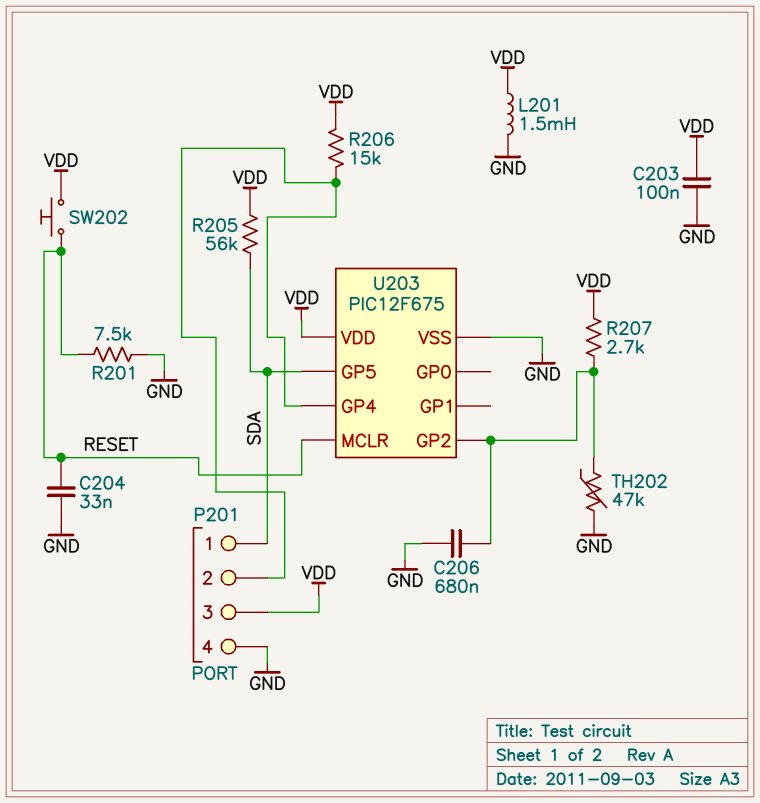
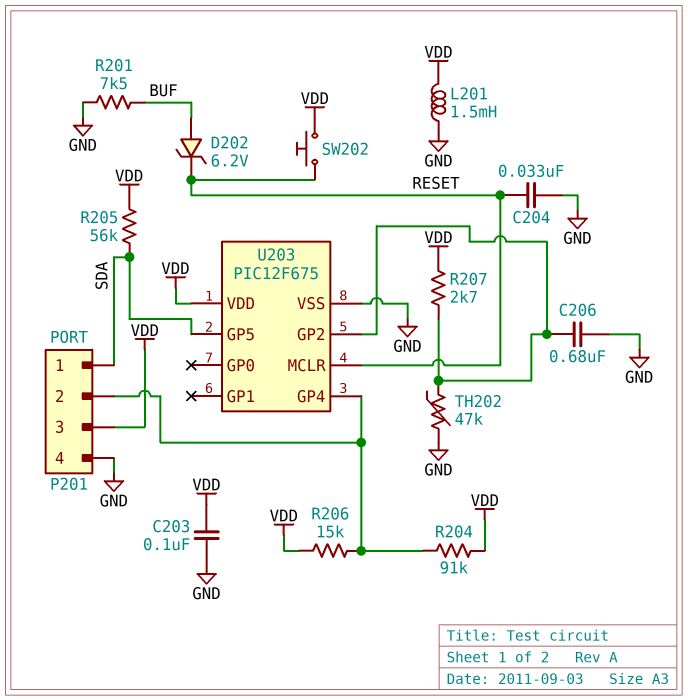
D202: none -> zener 6.2V (A BUF, K RESET)
R201: 7.5k (GND, RESET) -> 7.5k (BUF, GND)
R204: none -> 91k (P201/2, VDD)

